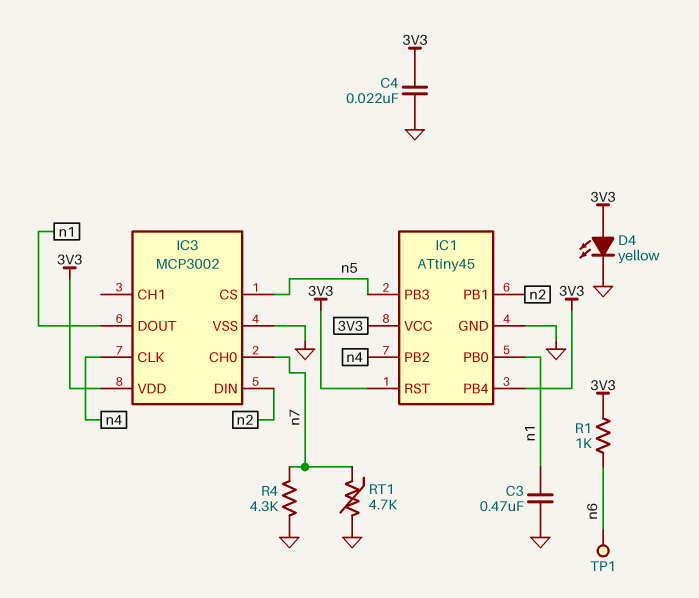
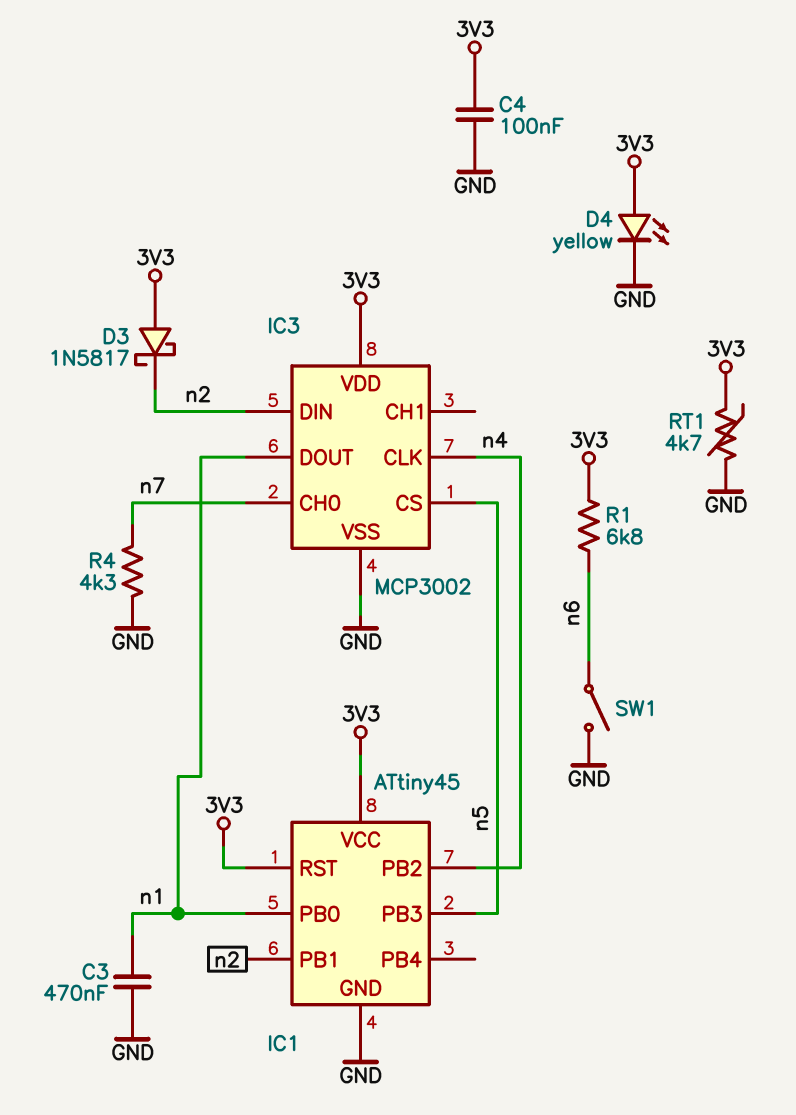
C4: 22nF (3V3, GND) -> 100nF (3V3, GND)
D3: none -> schottky 1N5817 (A 3V3, K n2)
IC1 pin PB4: 3V3 -> none
R1: 1k (3V3, n6) -> 6.8k (3V3, n6)
RT1: 4.7k (GND, n7) -> 4.7k (3V3, GND)
SW1: none -> switch (GND, n6)
TP1: test point (n6) -> none

